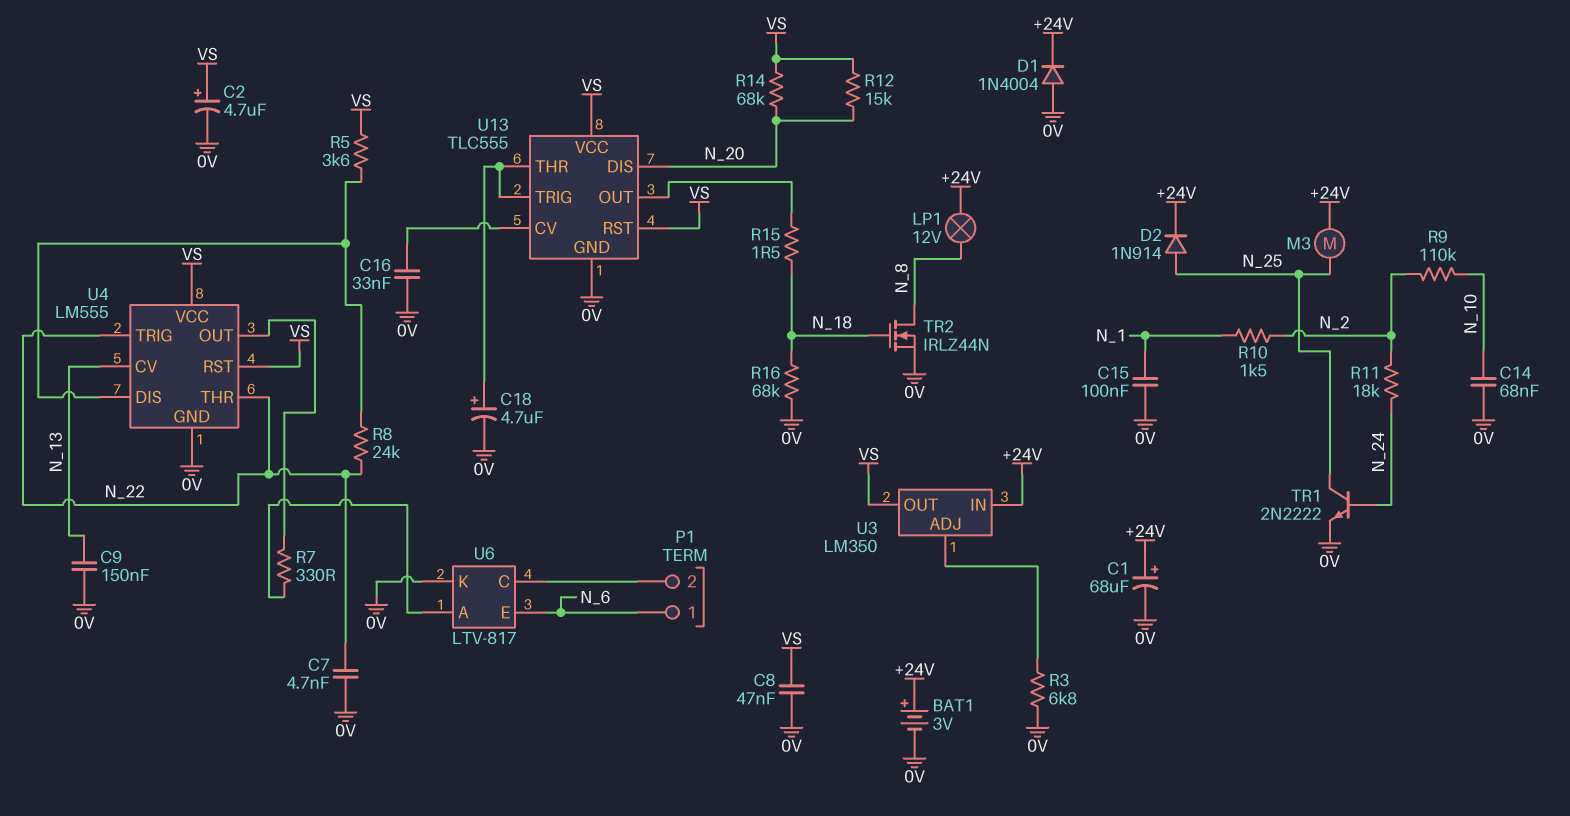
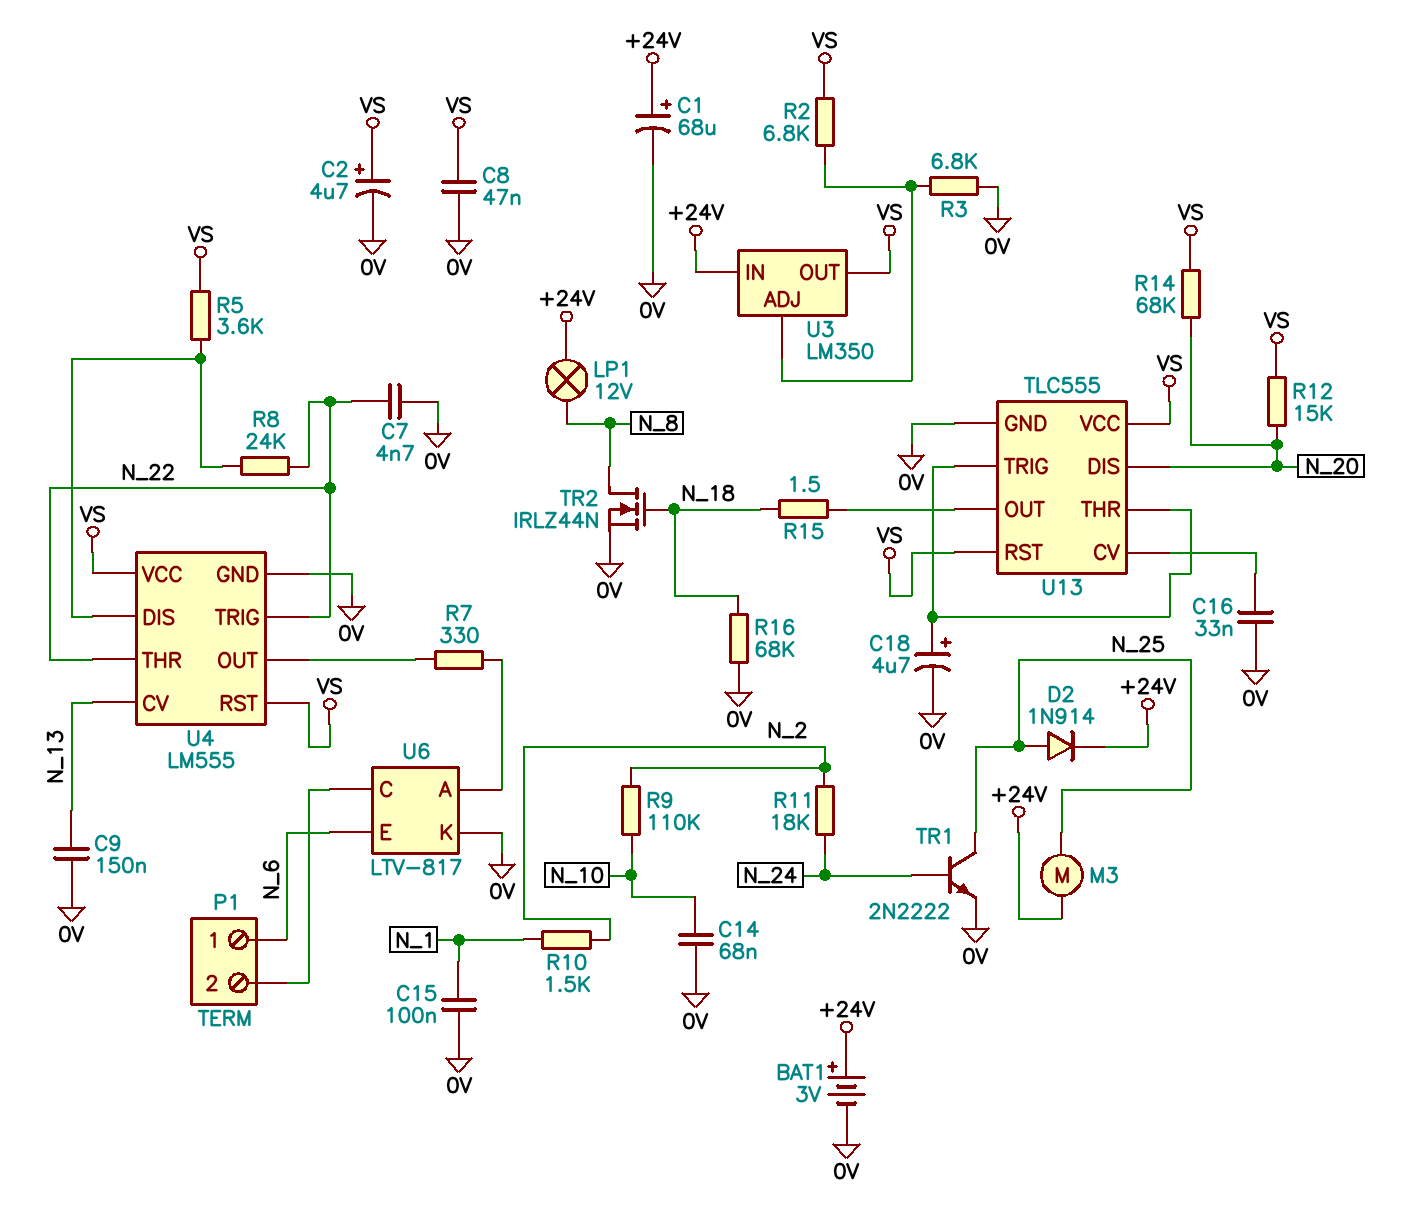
D1: diode 1N4004 (A 0V, K +24V) -> none
R2: none -> 6.8k (U3/ADJ, VS)

